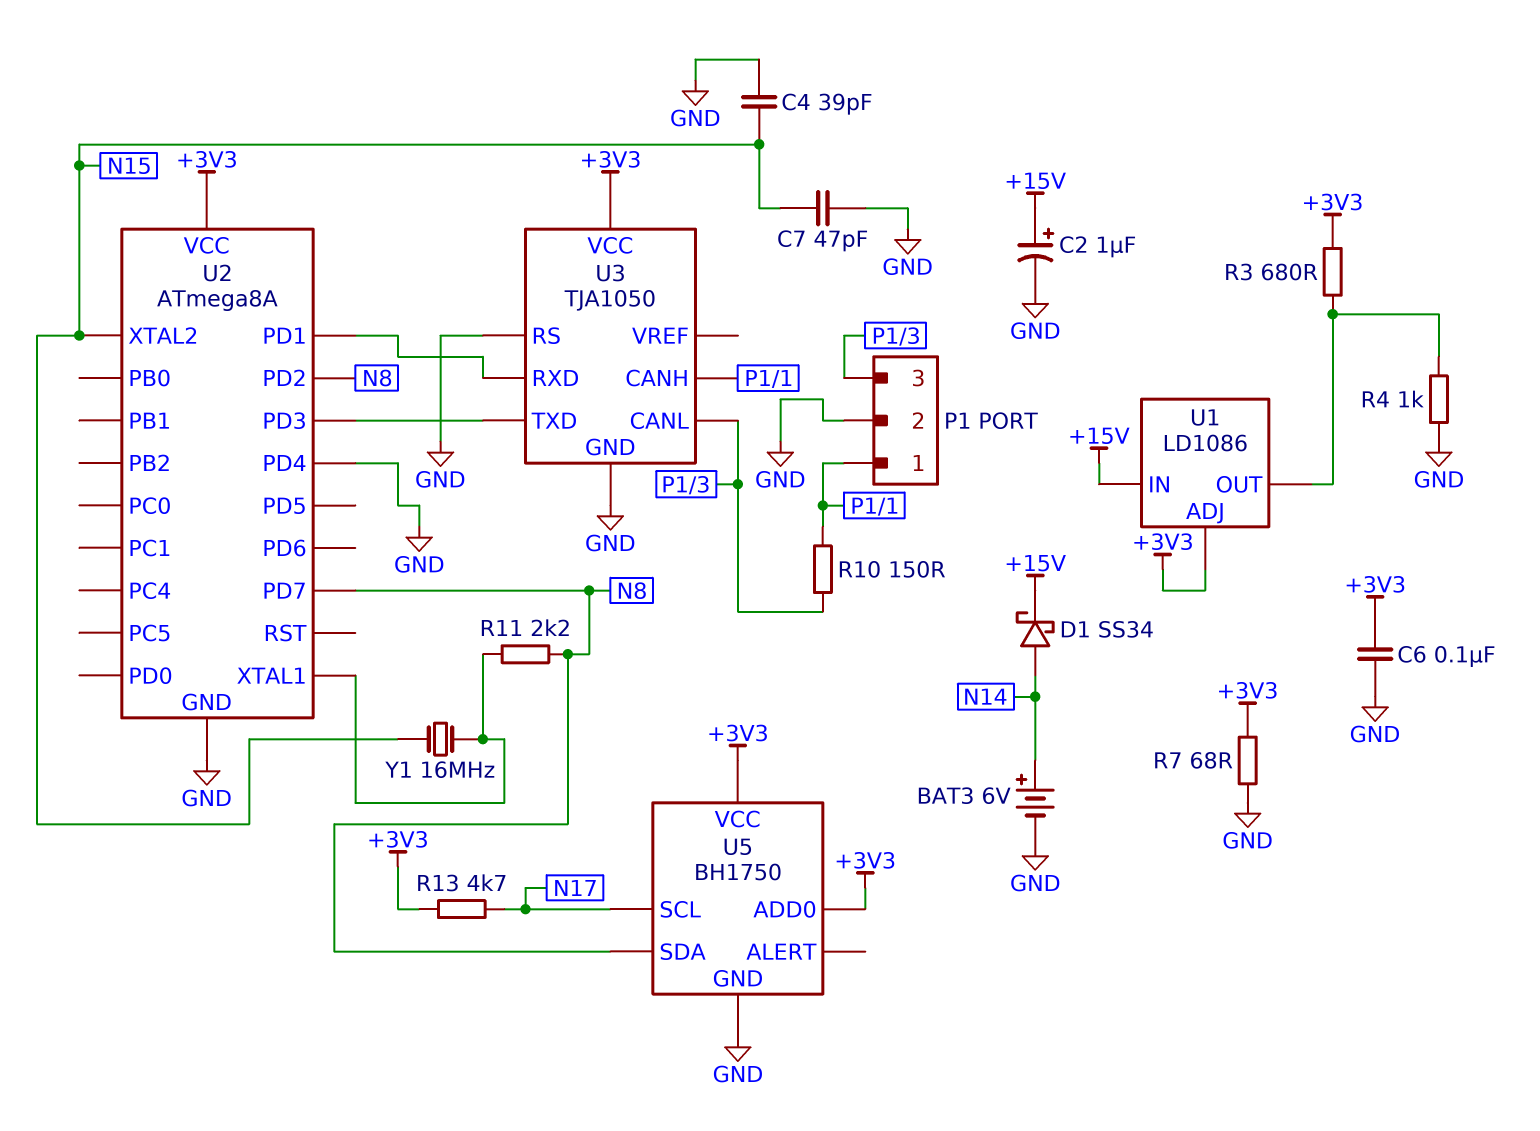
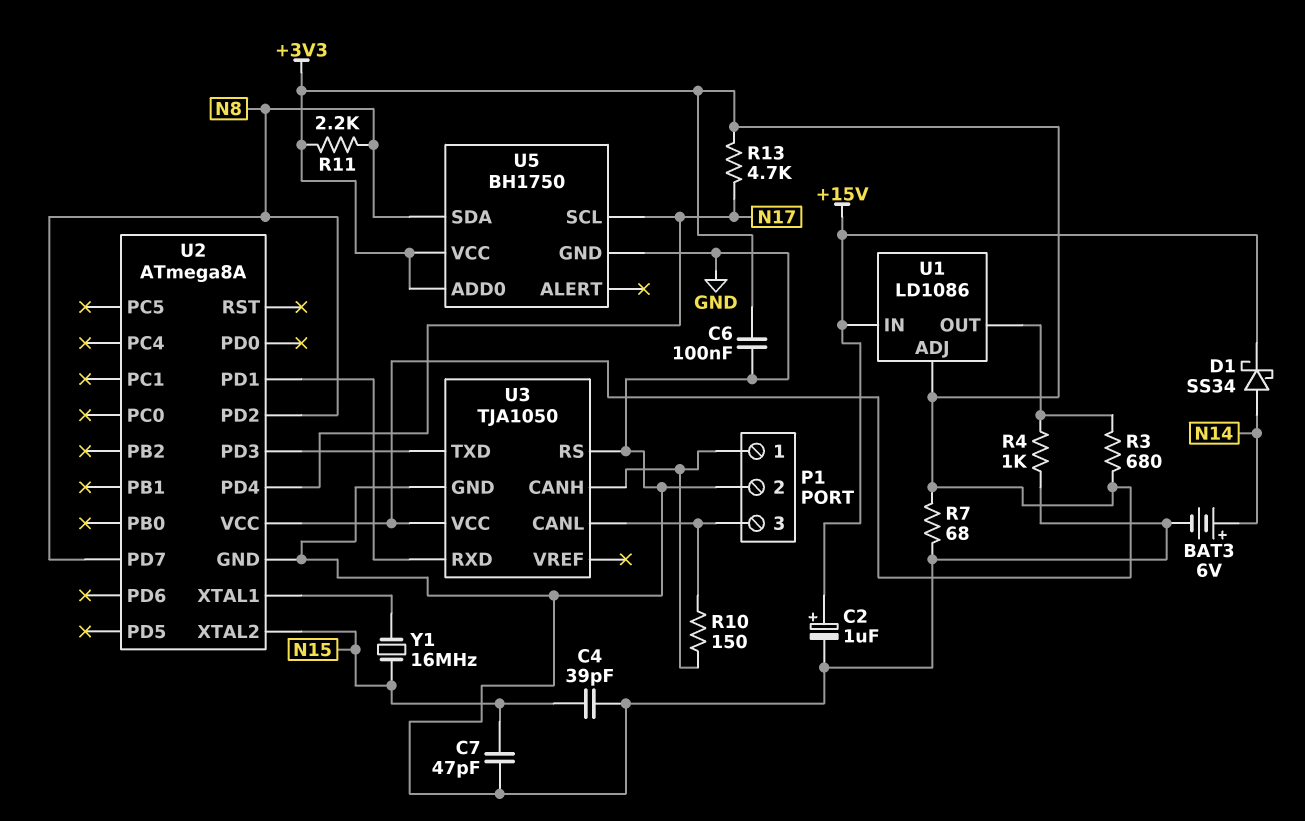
R11: 2.2k (N8, U2/XTAL1) -> 2.2k (+3V3, N8)
U2 pin PD4: GND -> N17

